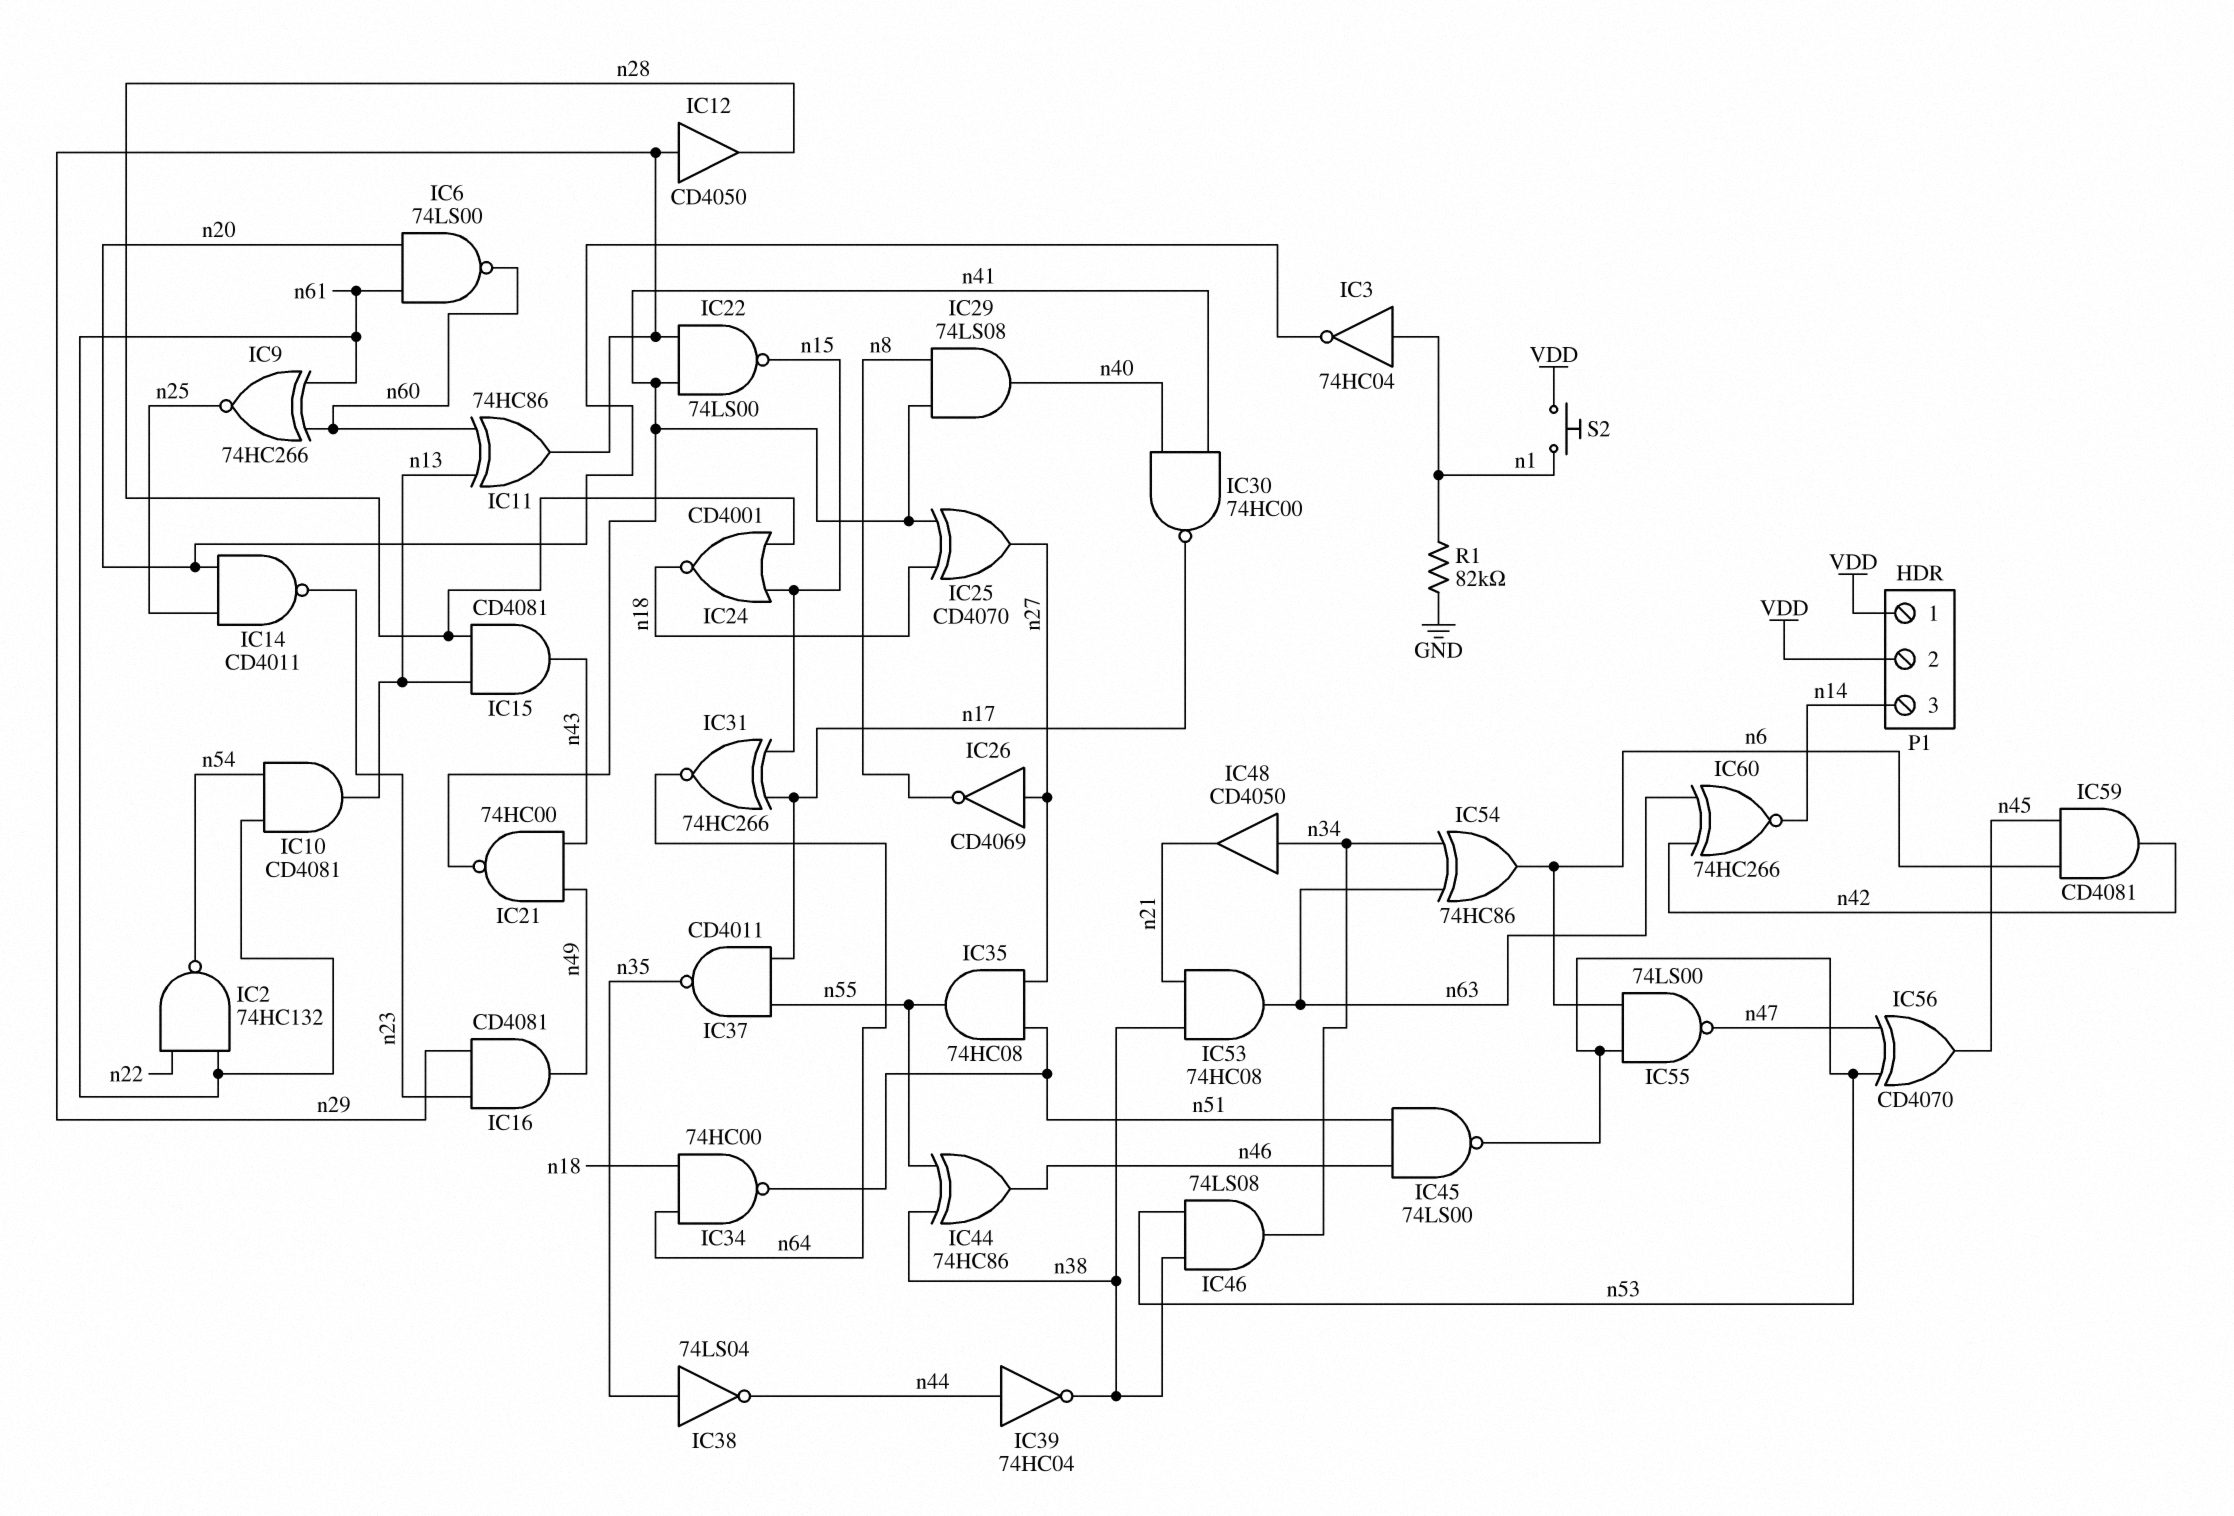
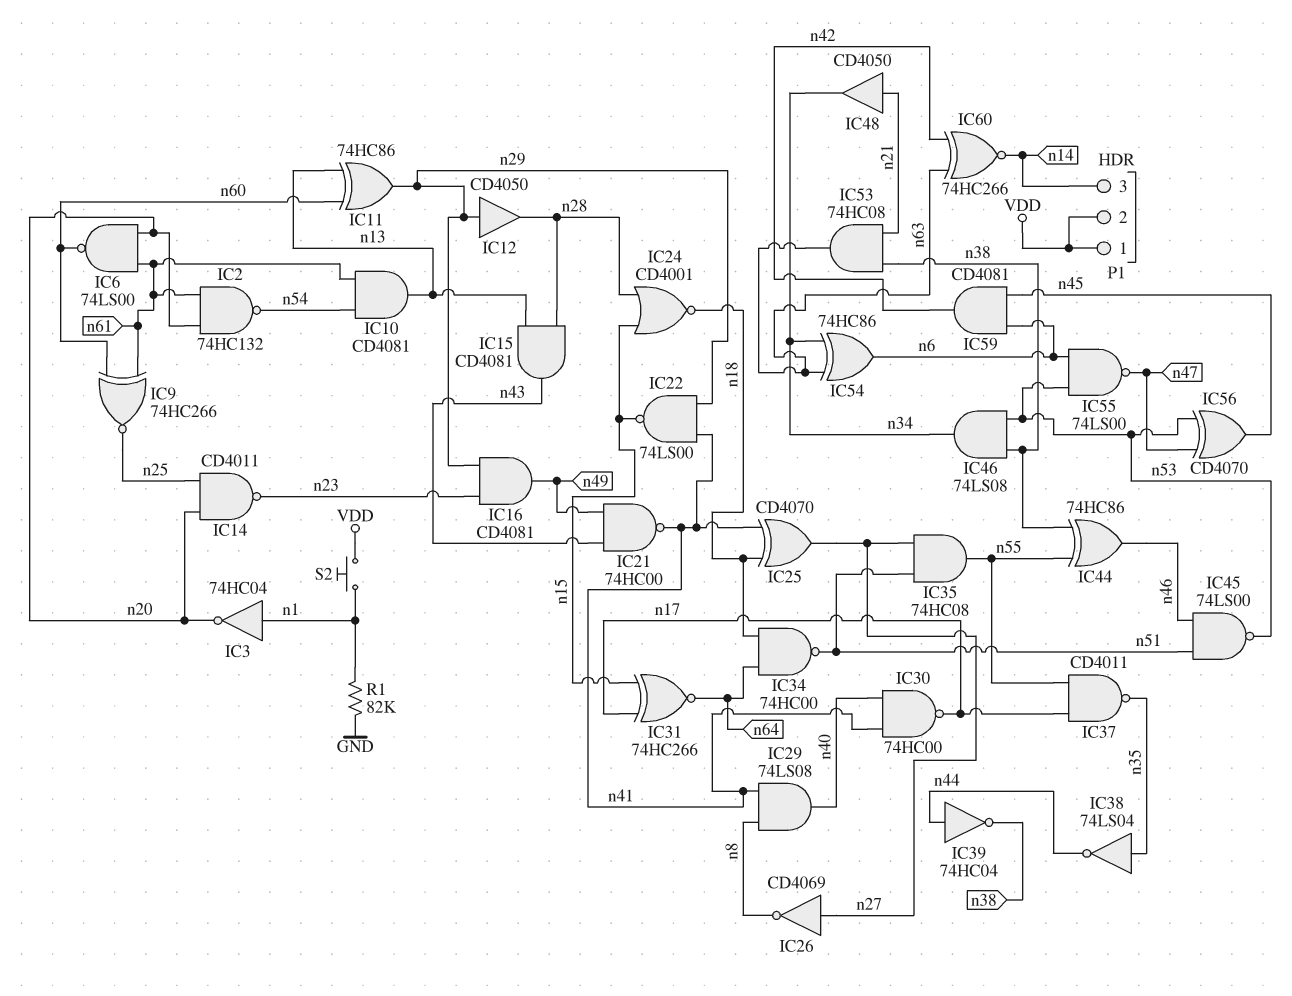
IC2: NAND 74HC132 (in n22, in n61, out n54) -> NAND 74HC132 (in n20, in n61, out n54)
IC48: buffer CD4050 (in n34, out n21) -> buffer CD4050 (in n21, out n34)

